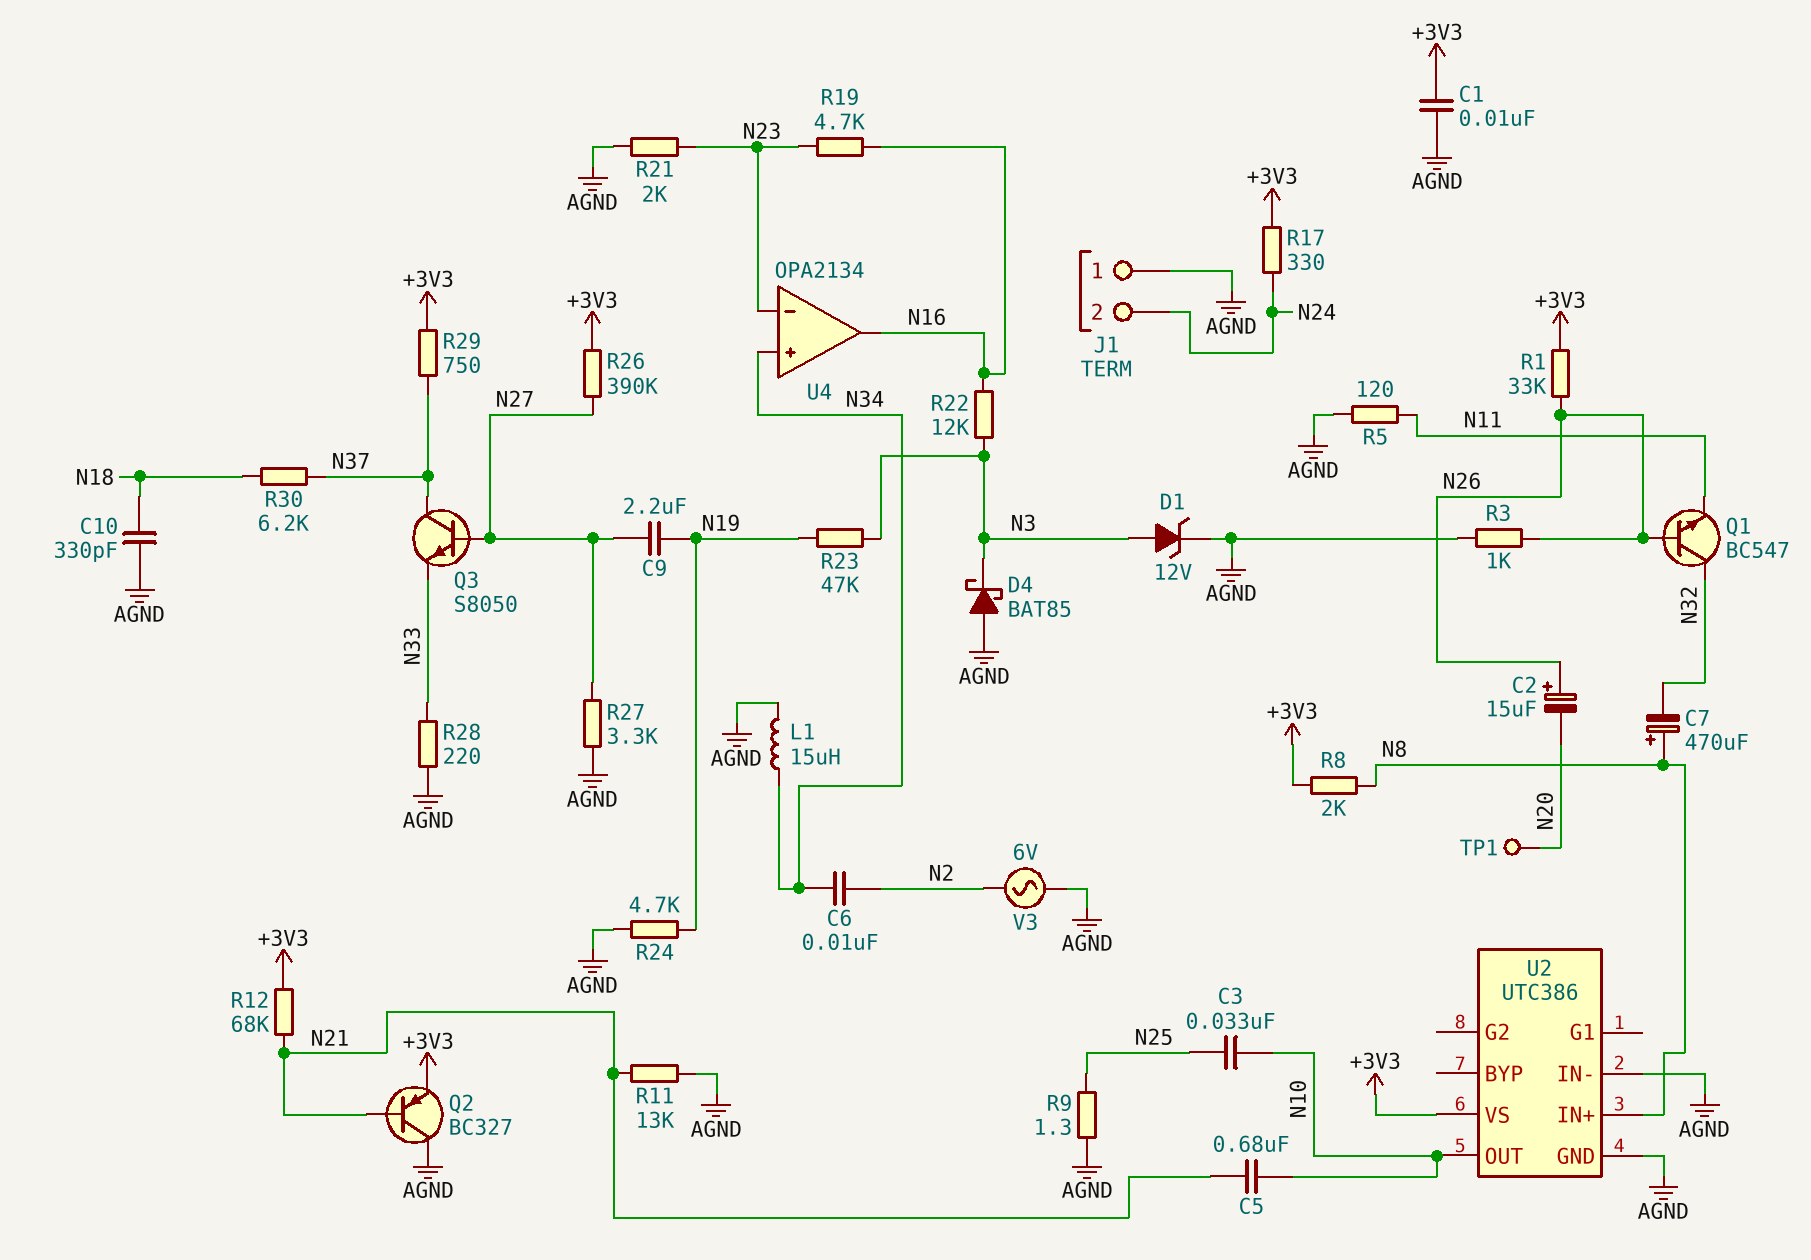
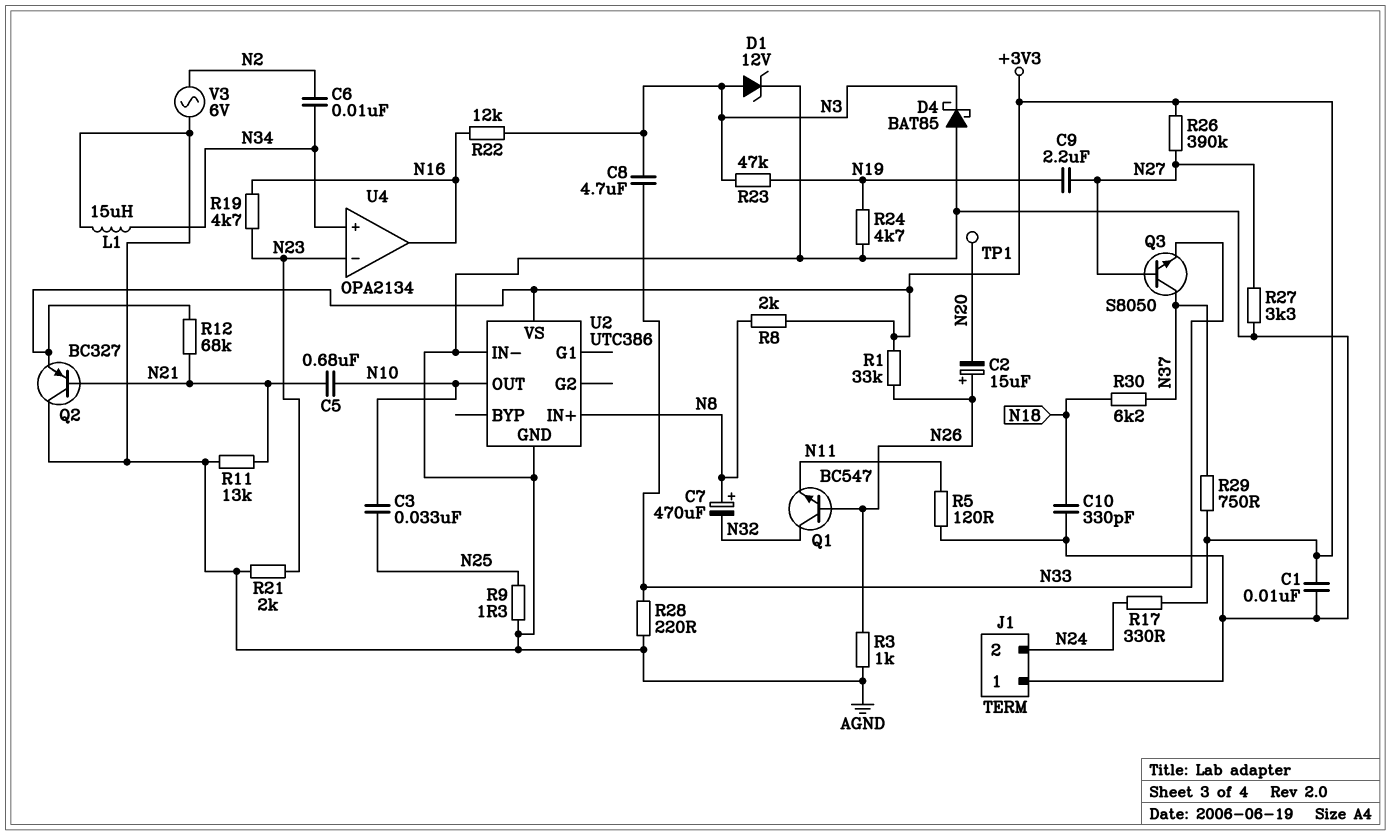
C8: none -> 4.7uF (N3, N33)

